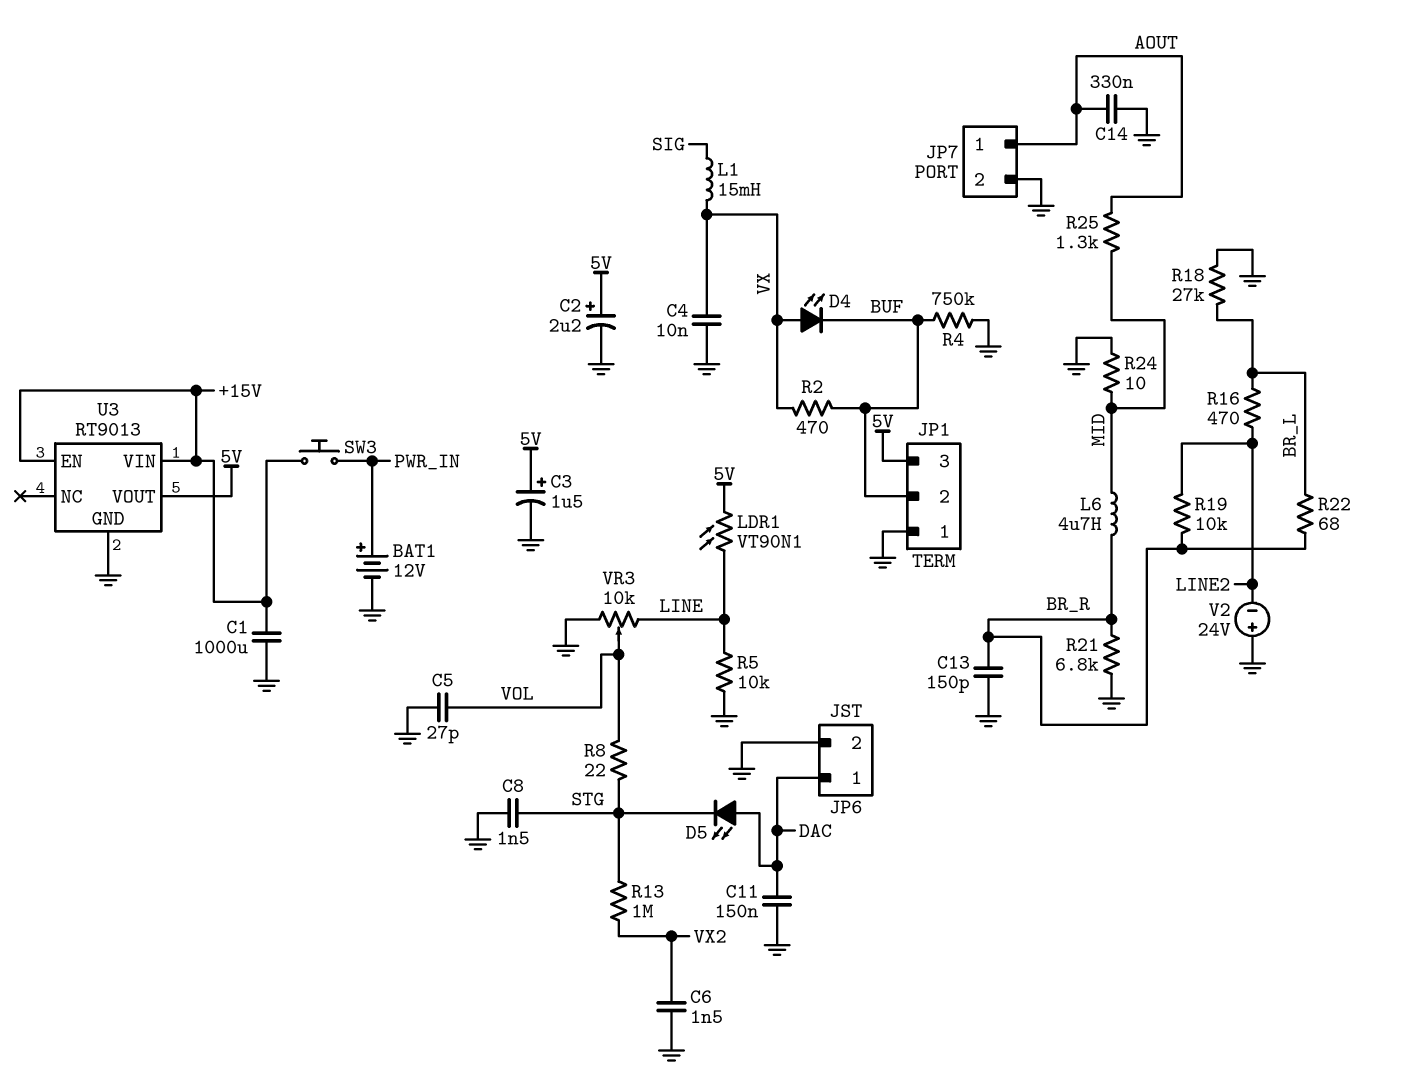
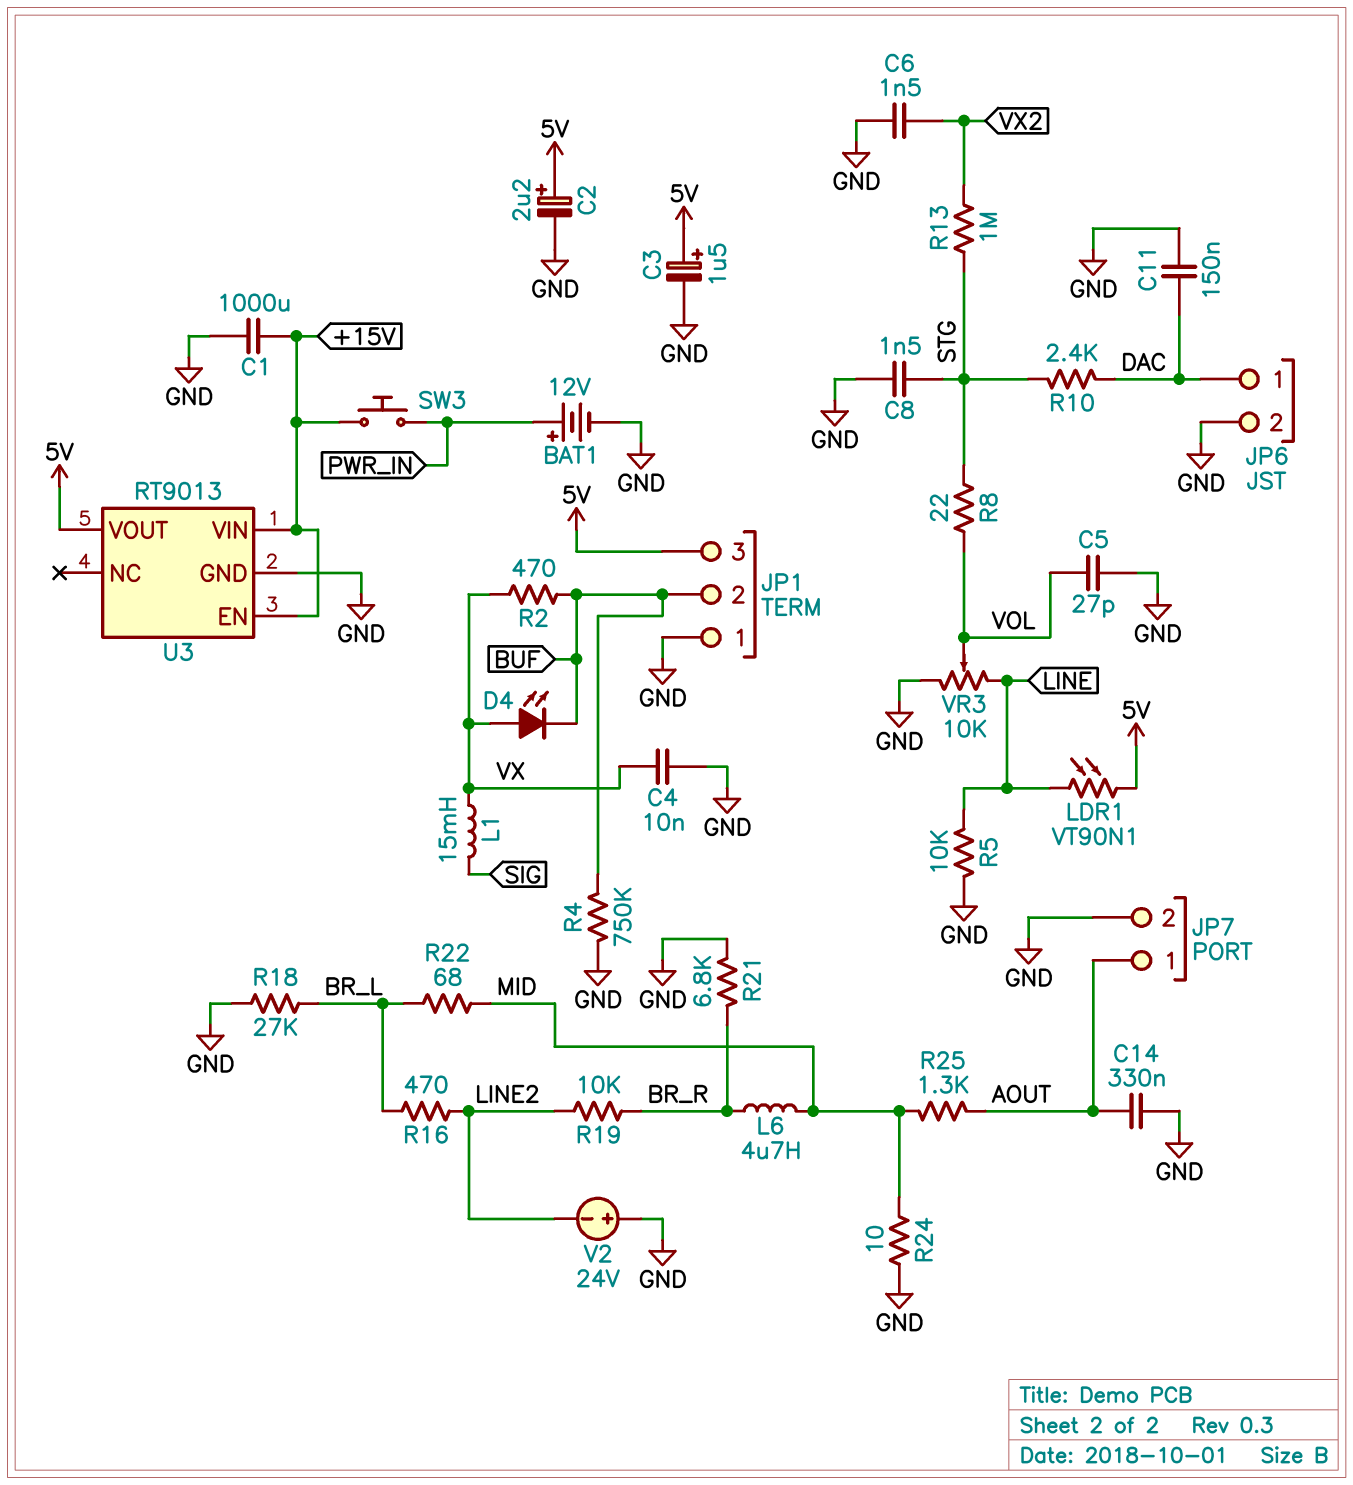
C13: 150pF (BR_R, GND) -> none
D5: LED (A DAC, K STG) -> none
R10: none -> 2.4k (DAC, STG)
R22: 68 (BR_L, BR_R) -> 68 (BR_L, MID)

